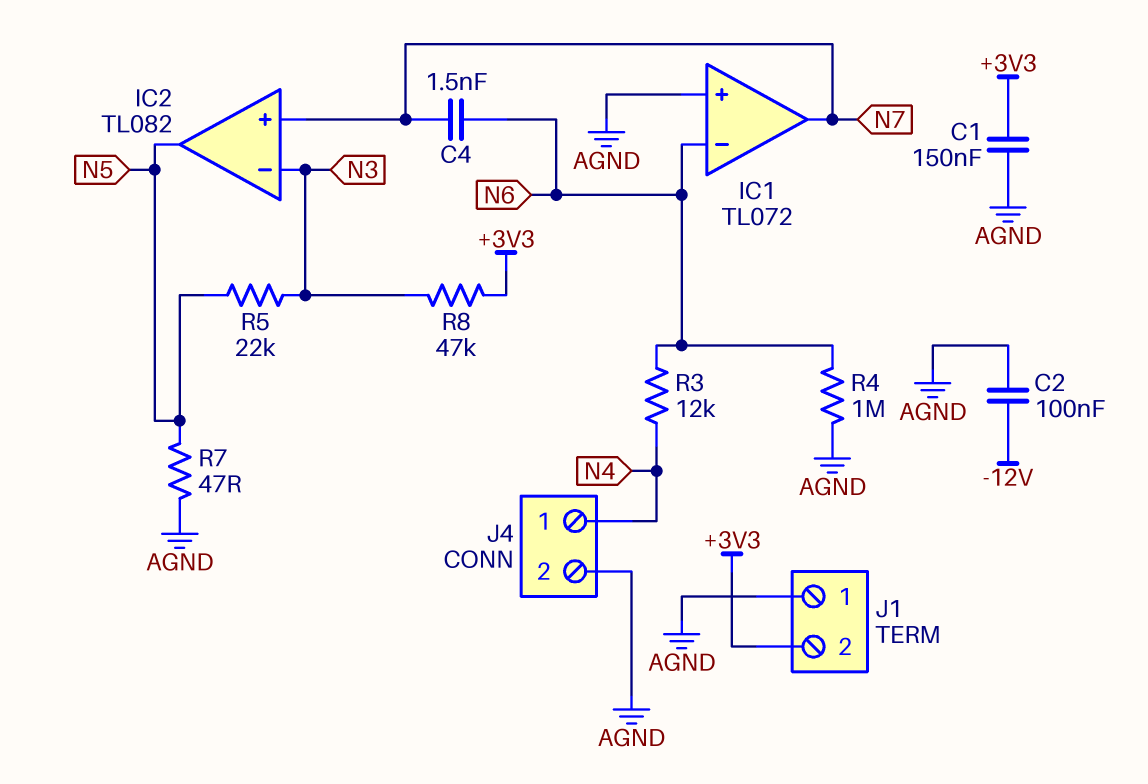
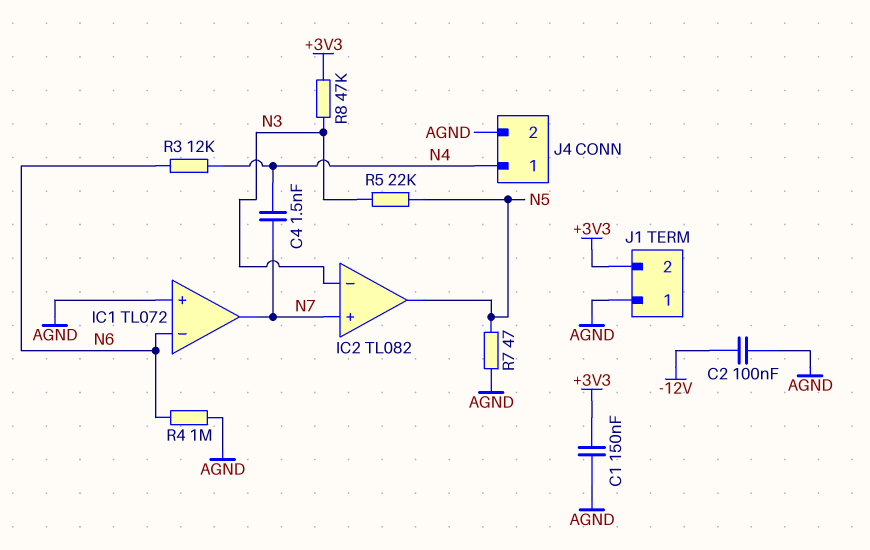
C4: 1.5nF (N6, N7) -> 1.5nF (N4, N7)

